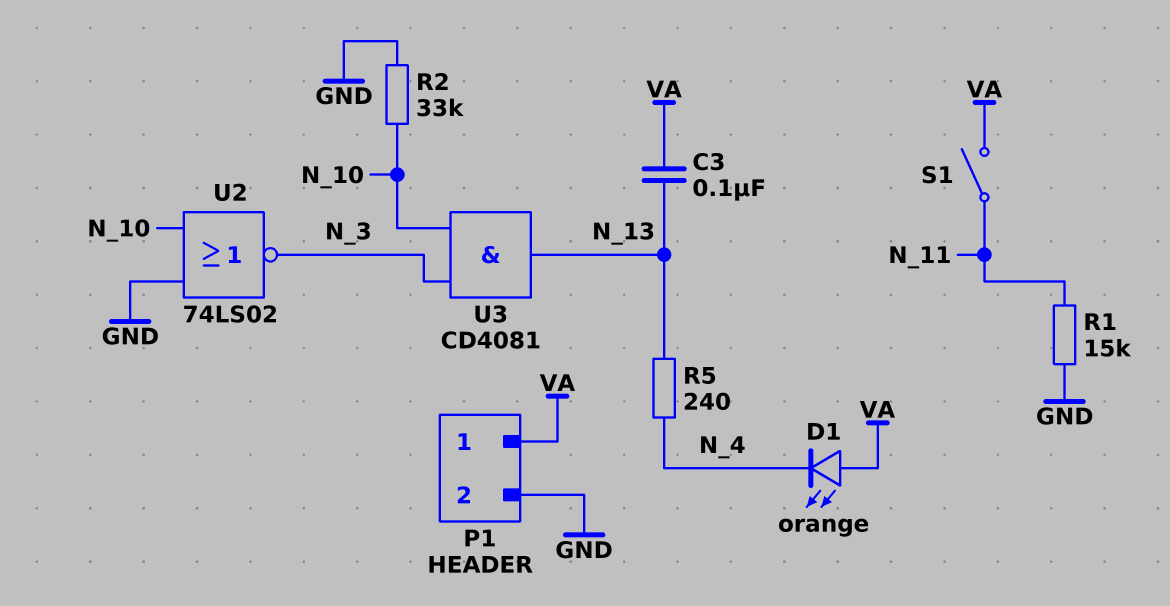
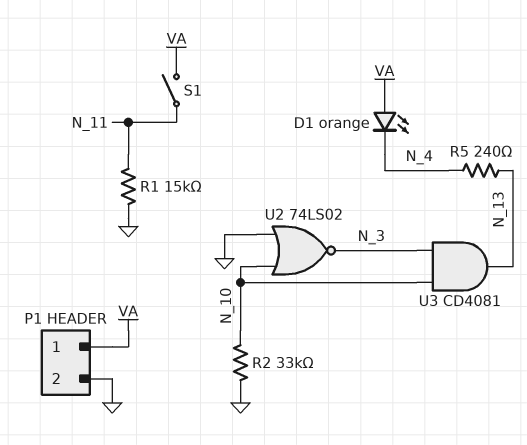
C3: 100nF (N_13, VA) -> none

